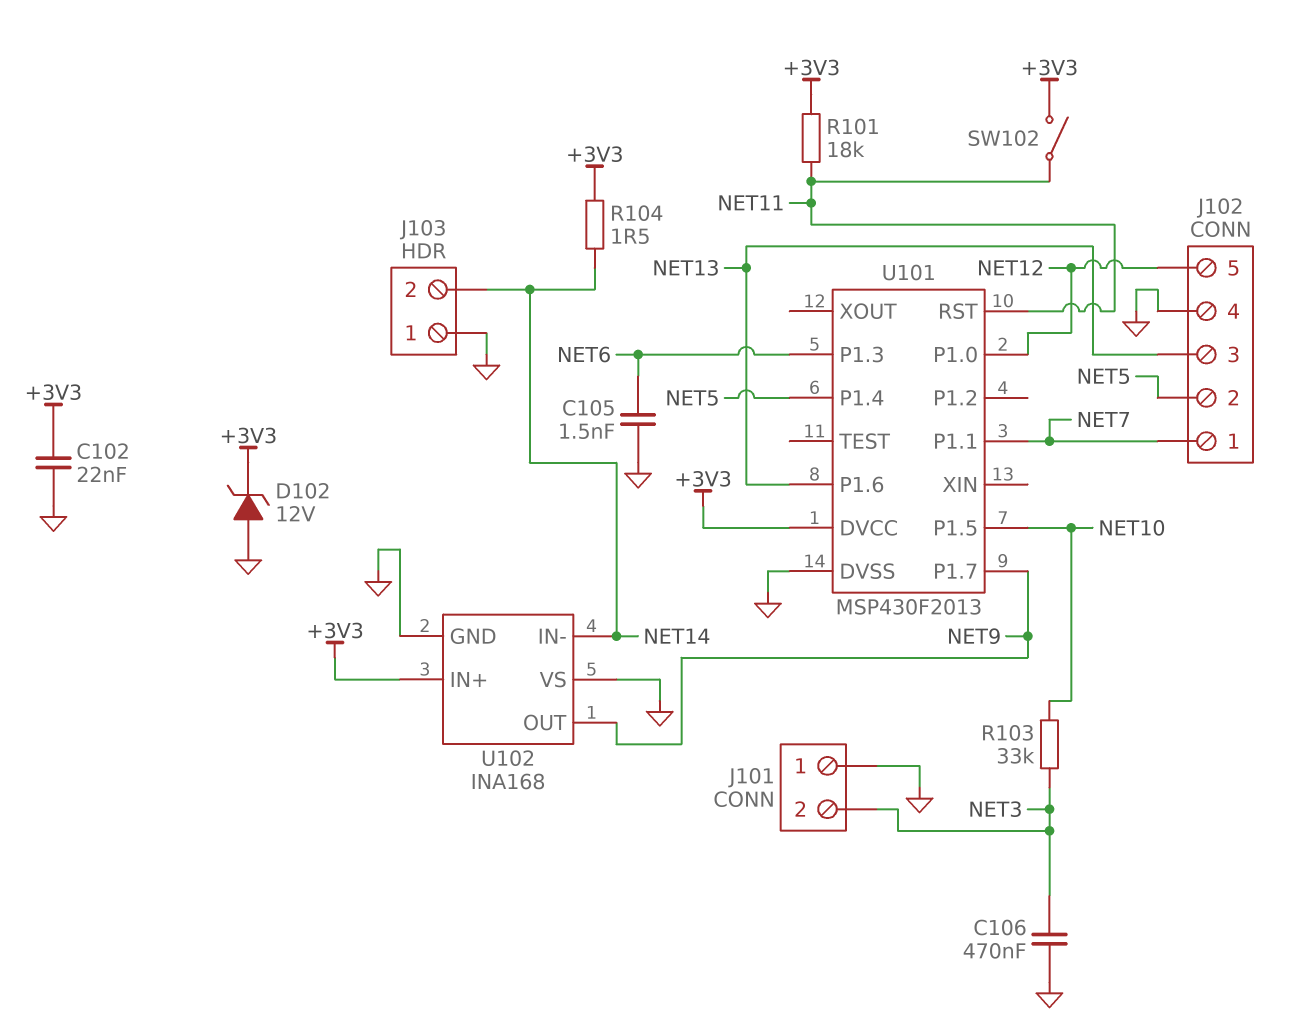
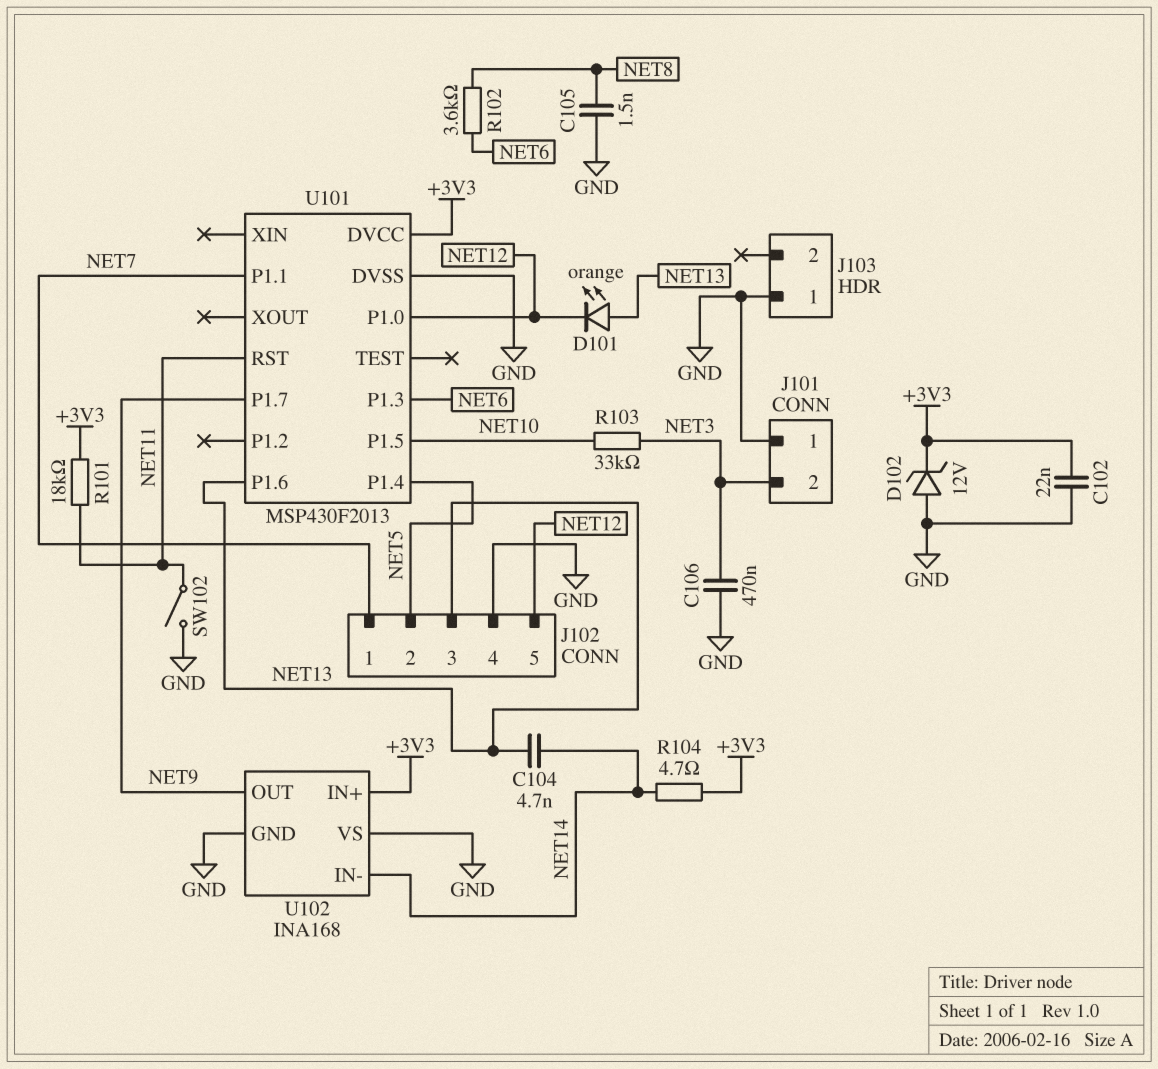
C104: none -> 4.7nF (NET13, NET14)
C105: 1.5nF (GND, NET6) -> 1.5nF (GND, NET8)
D101: none -> LED orange (A NET13, K NET12)
J103 pin 2: NET14 -> none
R102: none -> 3.6k (NET6, NET8)
R104: 1.5 (+3V3, NET14) -> 4.7 (+3V3, NET14)
SW102: switch (+3V3, NET11) -> switch (GND, NET11)

